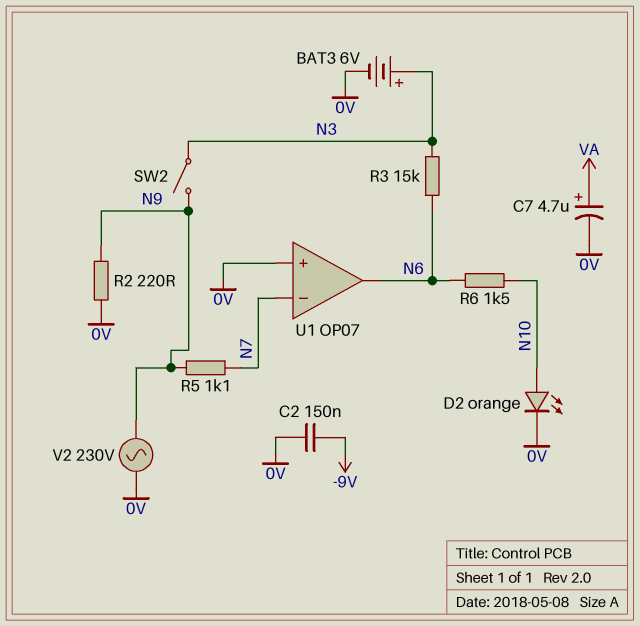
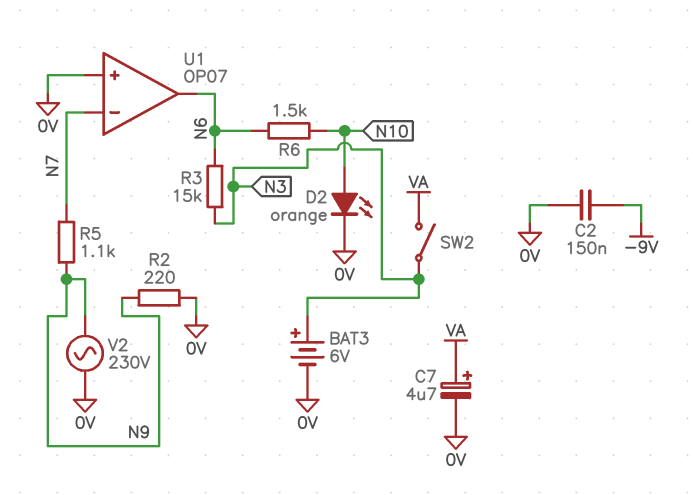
SW2: switch (N3, N9) -> switch (N3, VA)

